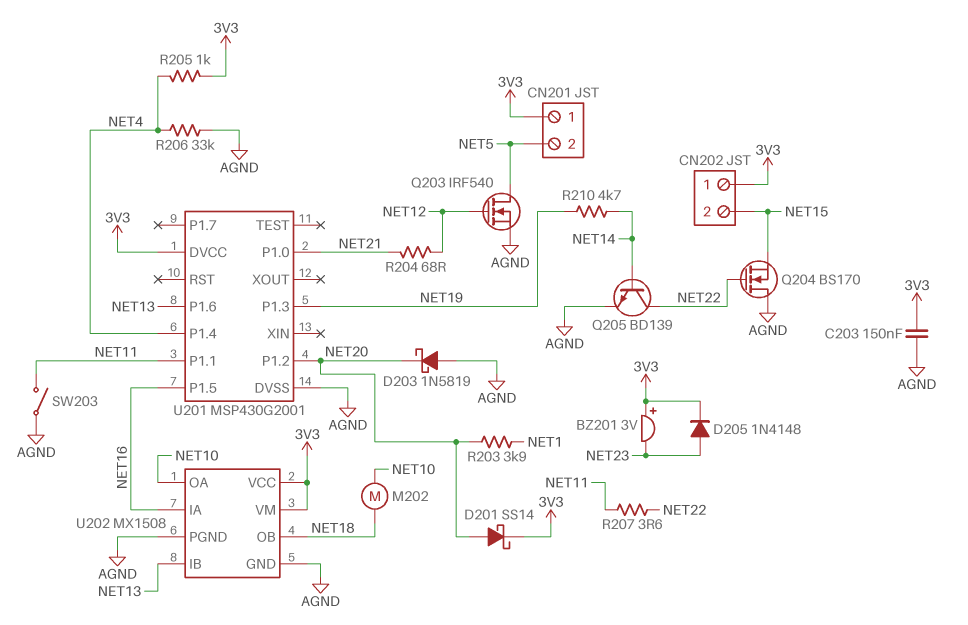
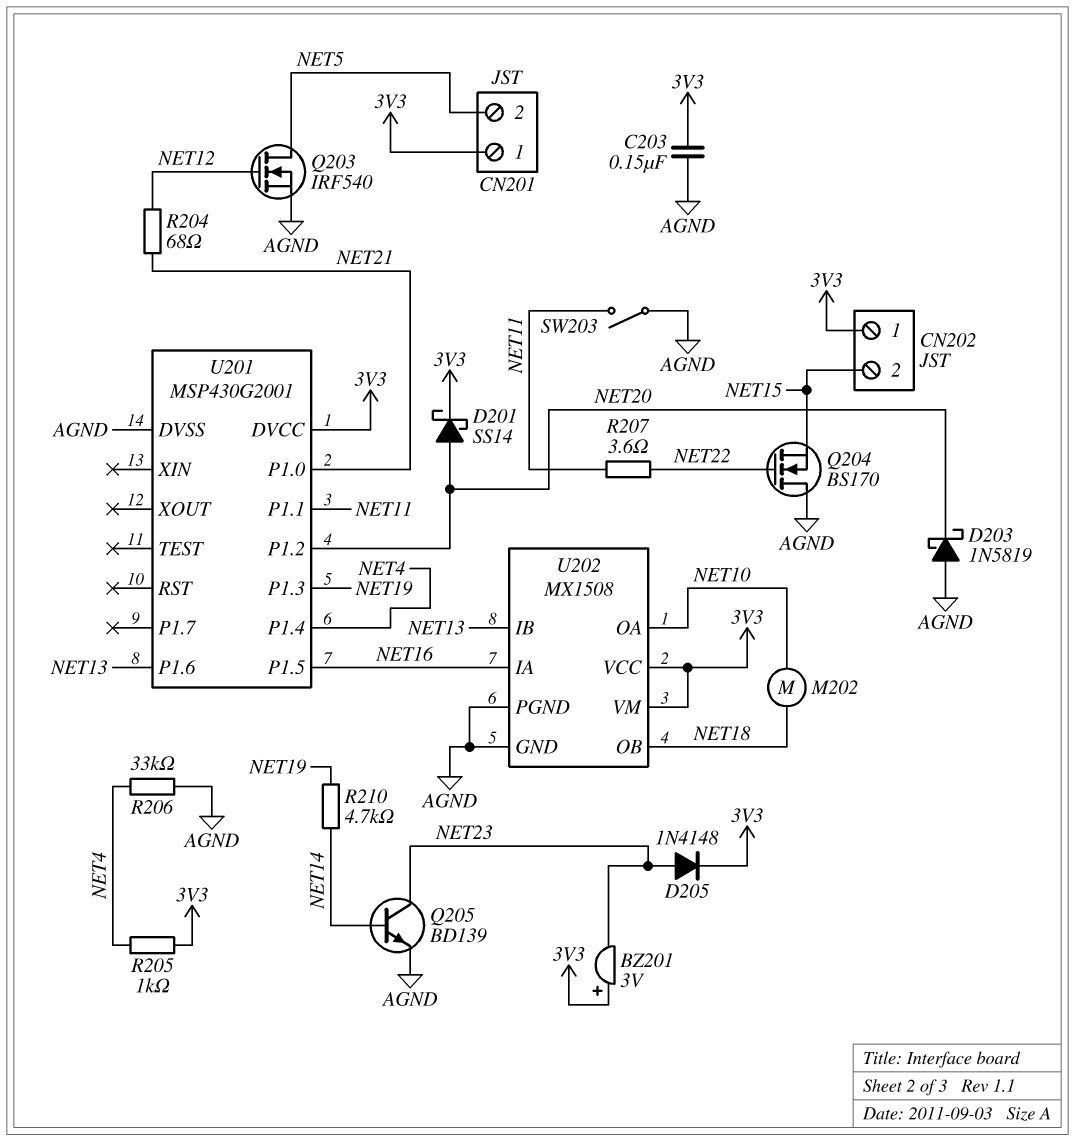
Q205: NPN BD139 (B NET14, C NET22, E AGND) -> NPN BD139 (B NET14, C NET23, E AGND)
R203: 3.9k (NET1, NET20) -> none

